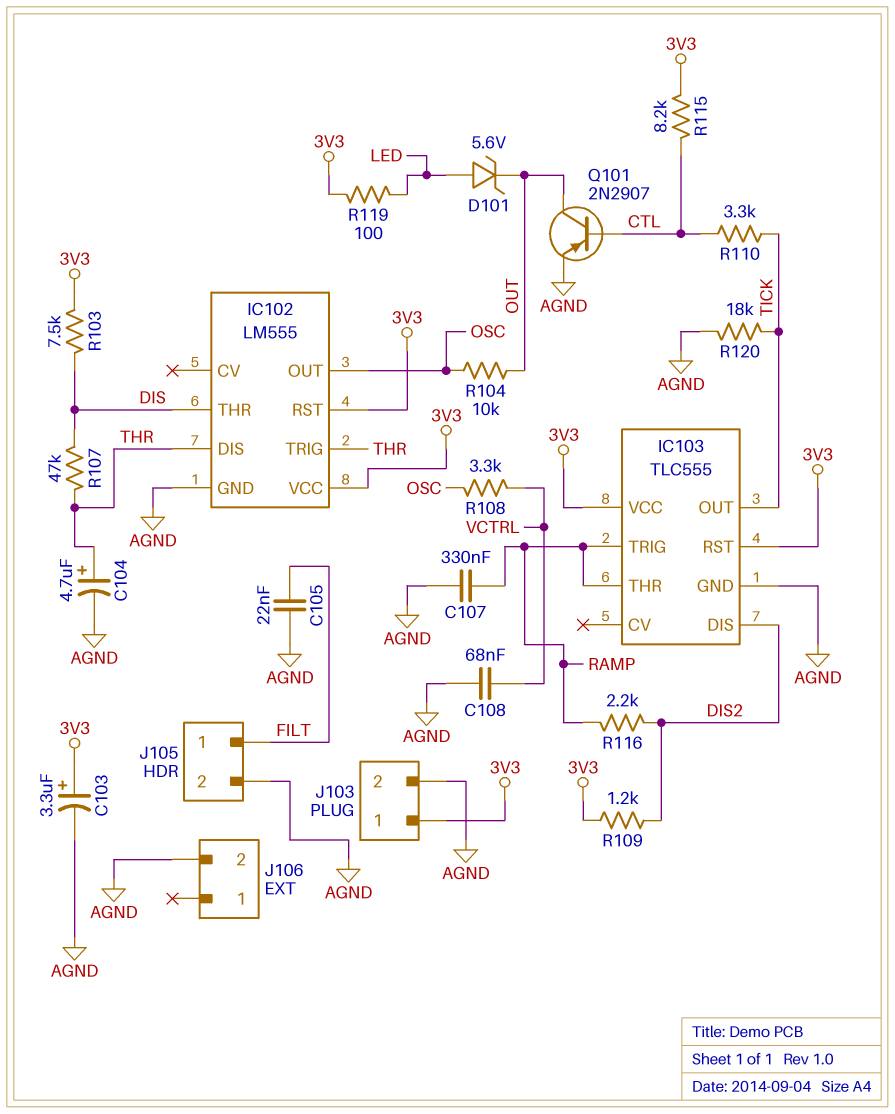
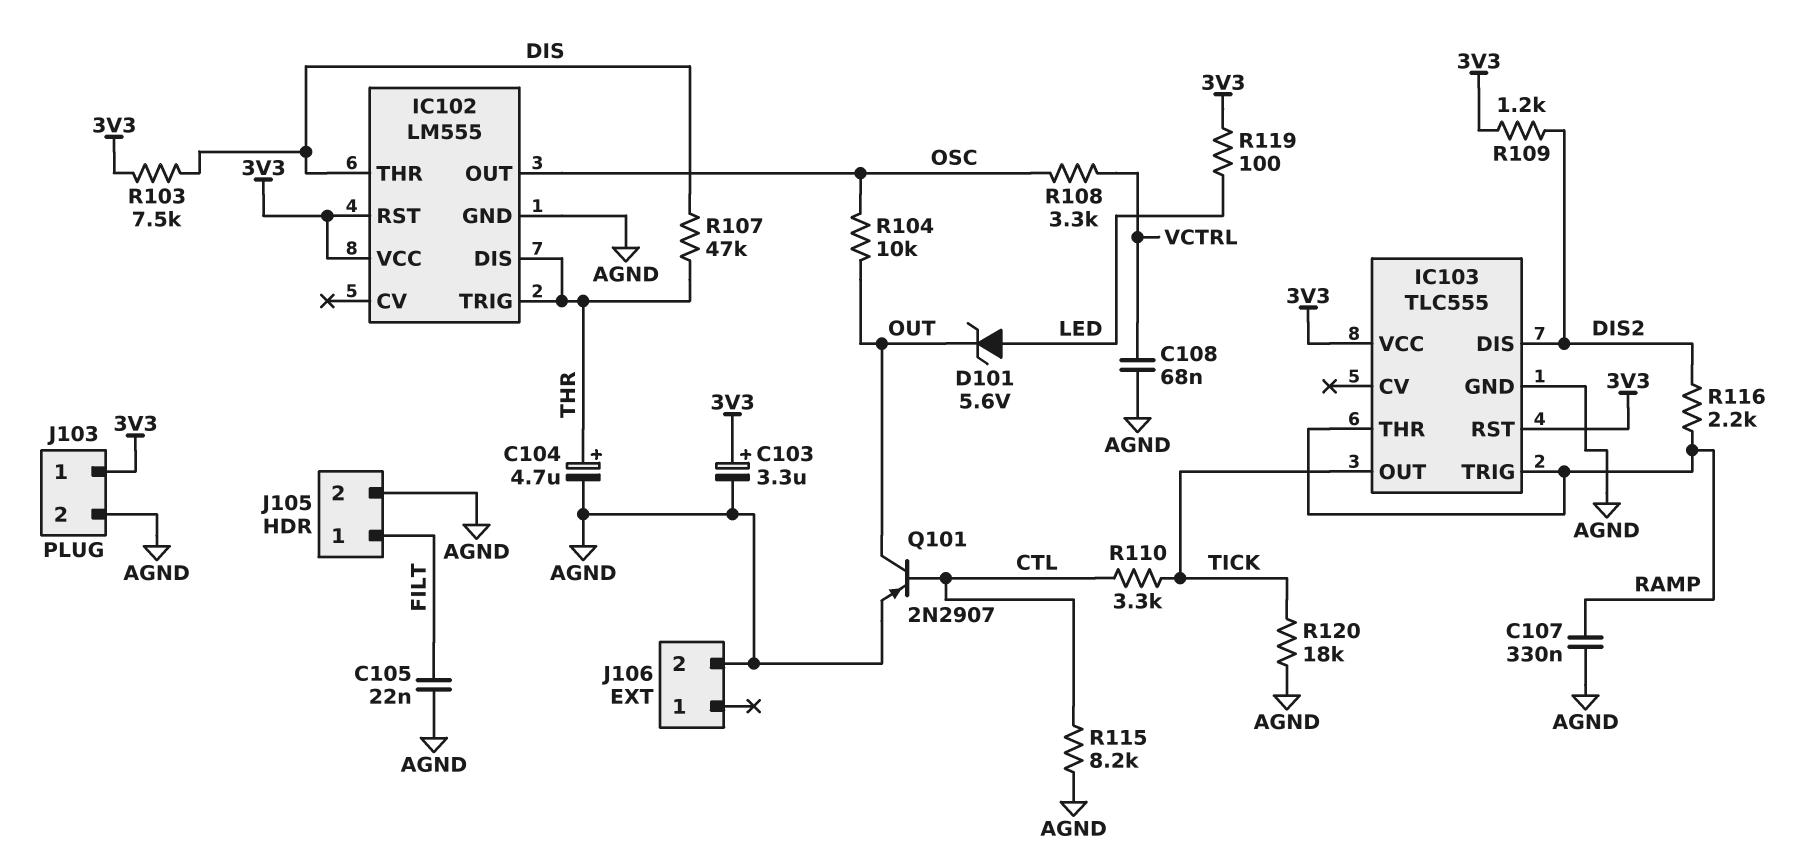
R115: 8.2k (3V3, CTL) -> 8.2k (AGND, CTL)

